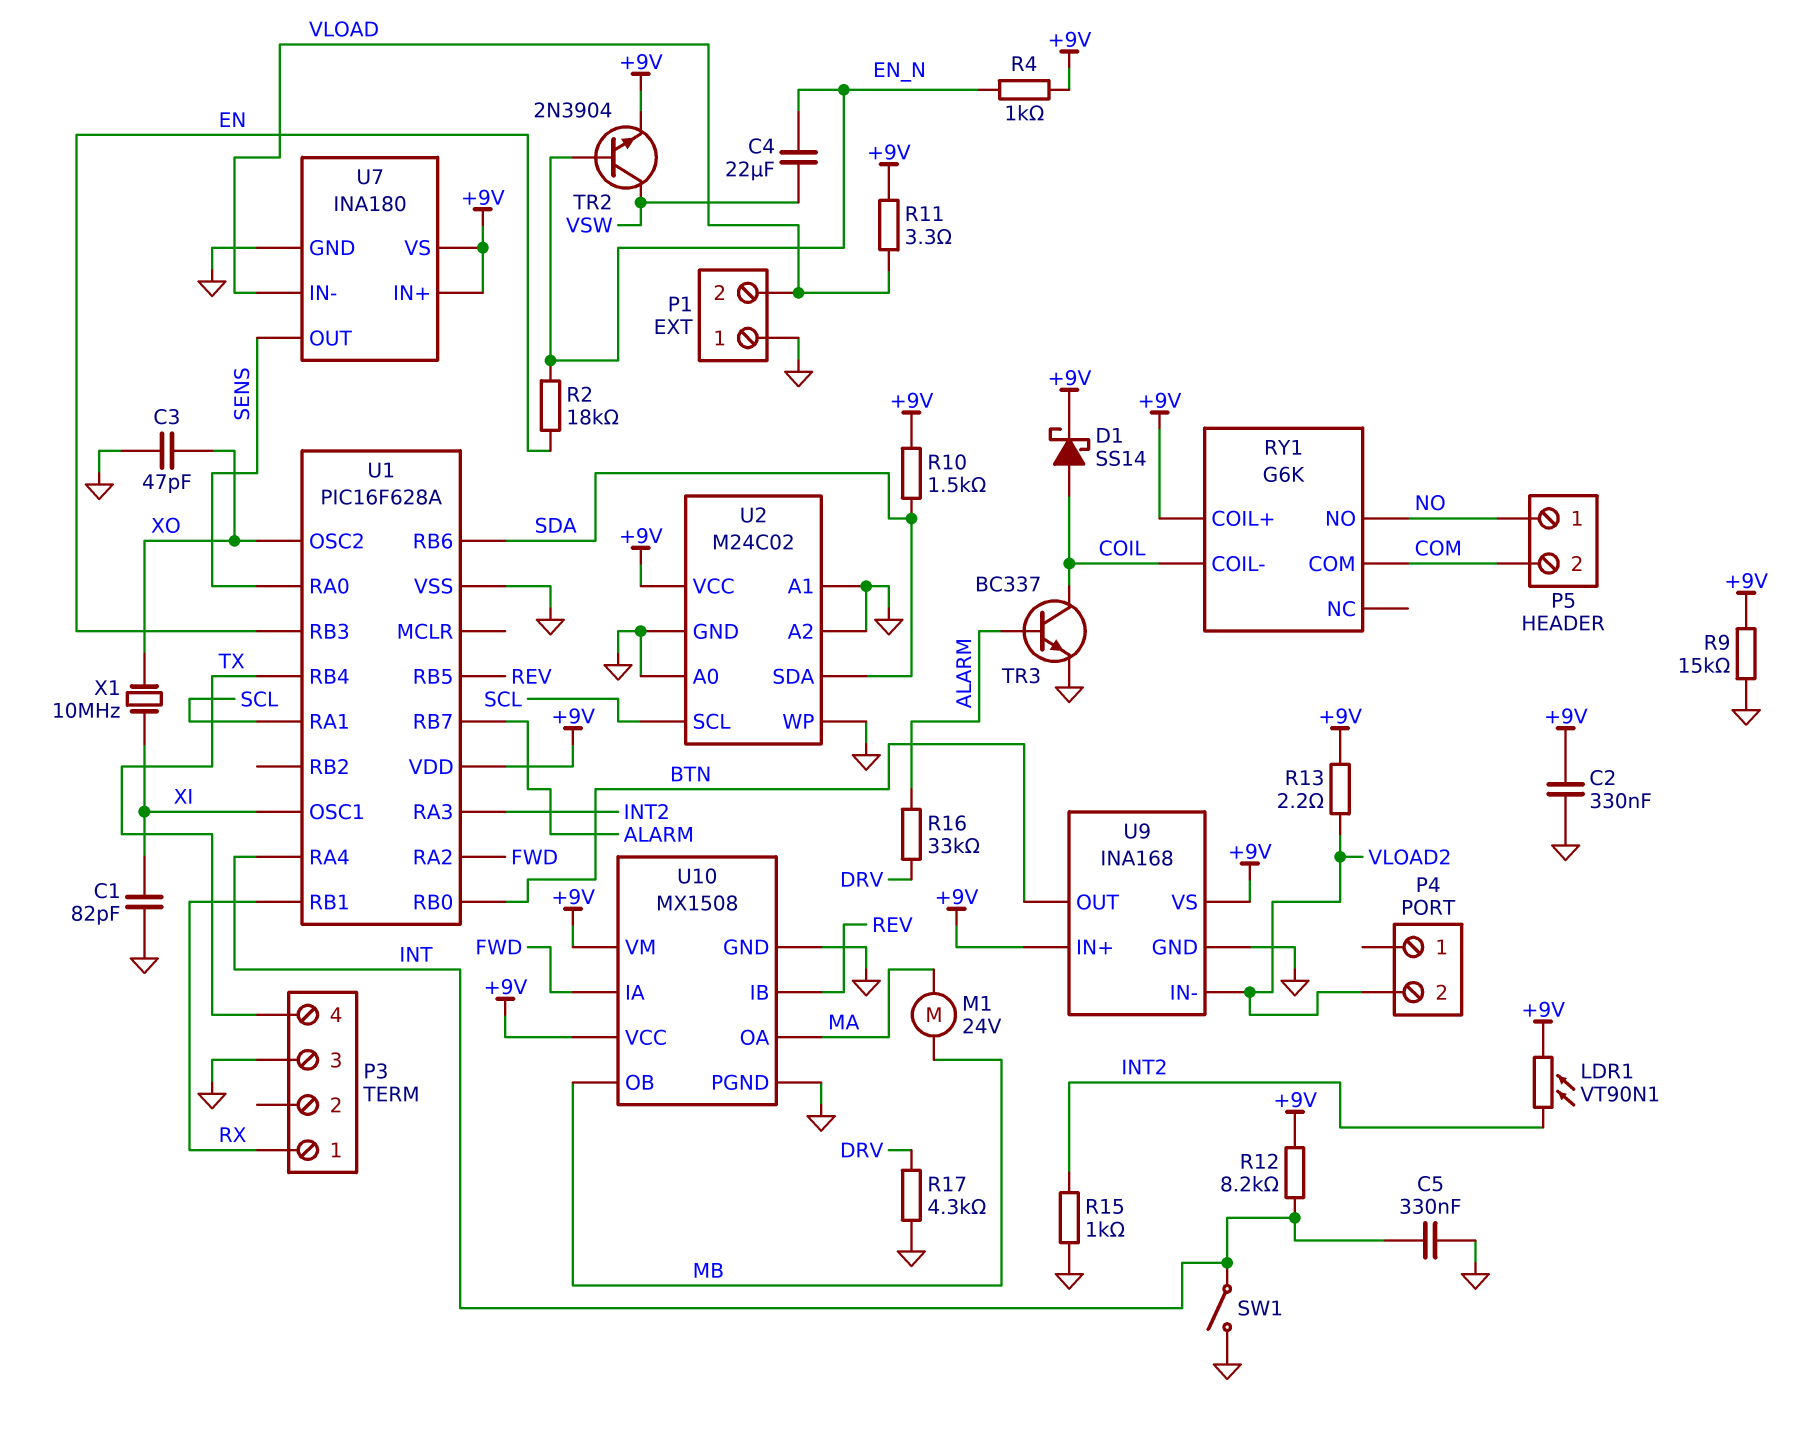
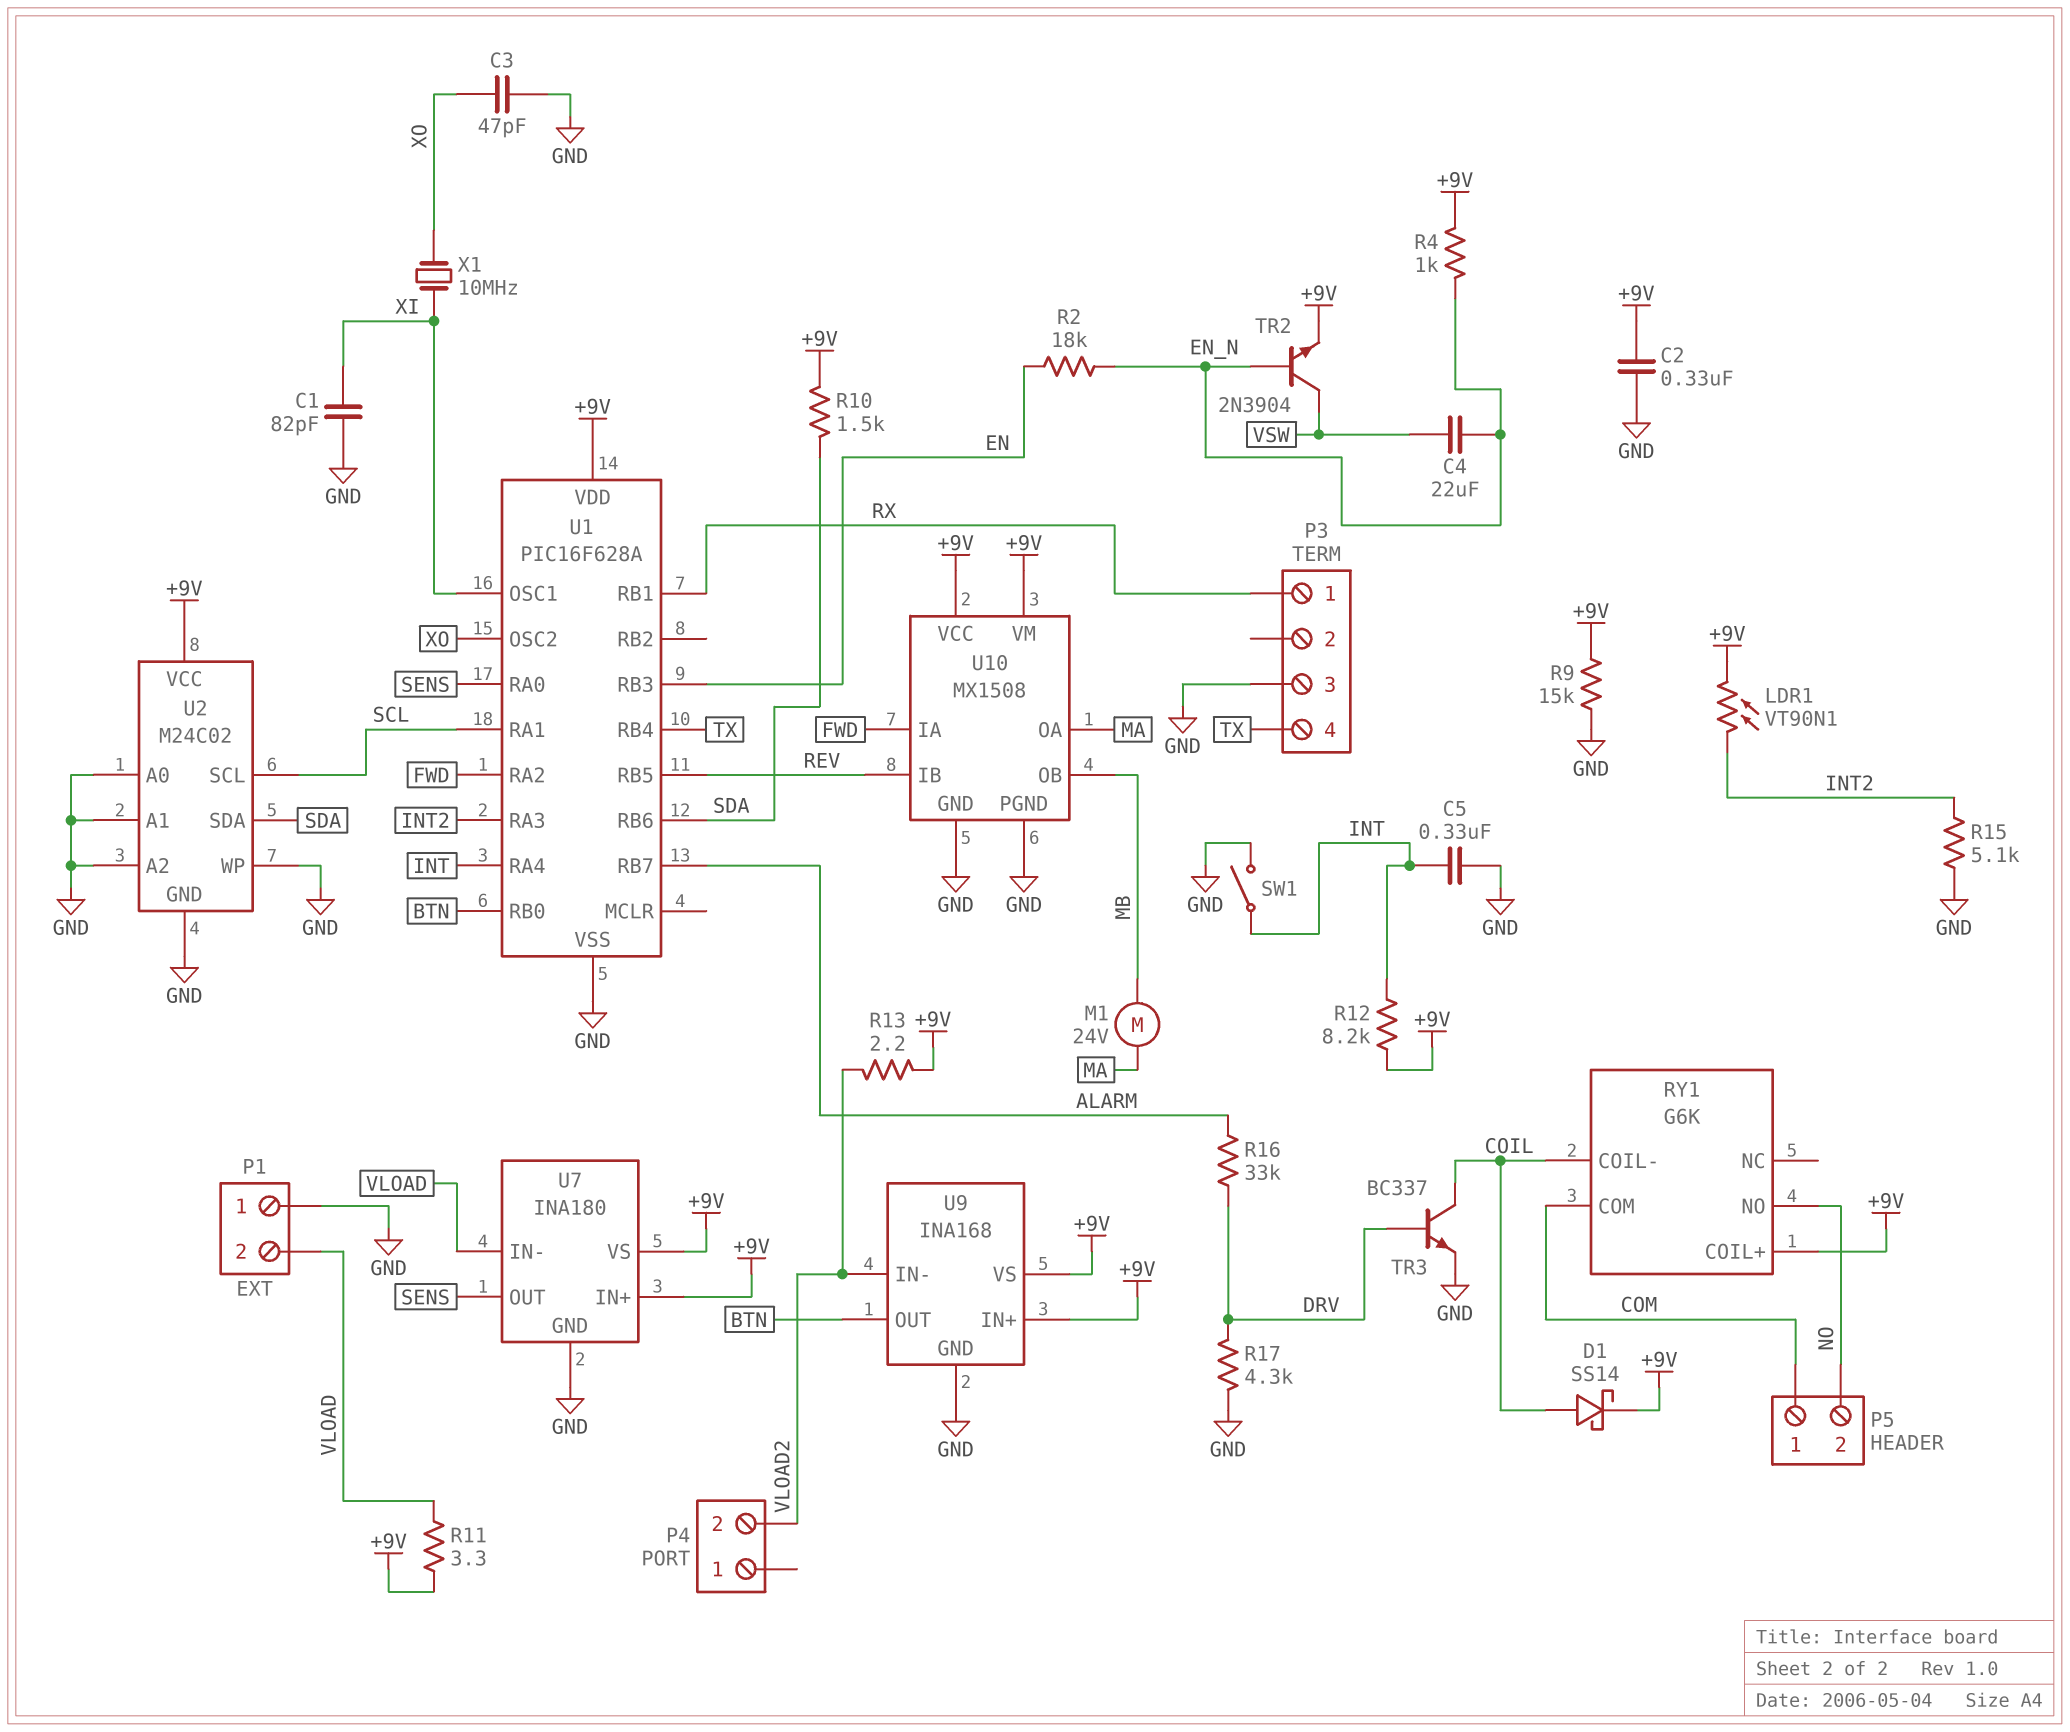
P5 pin 1: NO -> COM
P5 pin 2: COM -> NO
R15: 1k (GND, INT2) -> 5.1k (GND, INT2)
TR3: NPN BC337 (B ALARM, C COIL, E GND) -> NPN BC337 (B DRV, C COIL, E GND)

